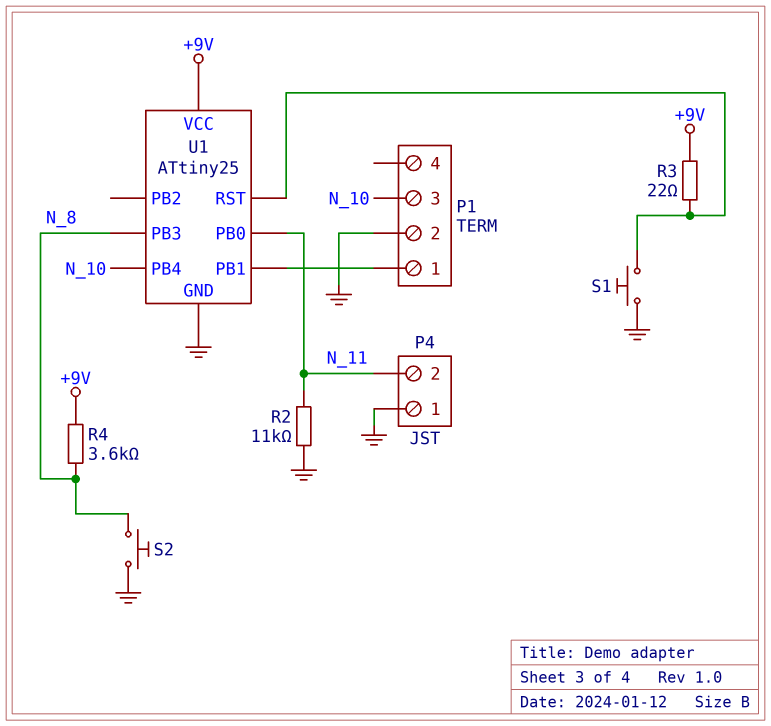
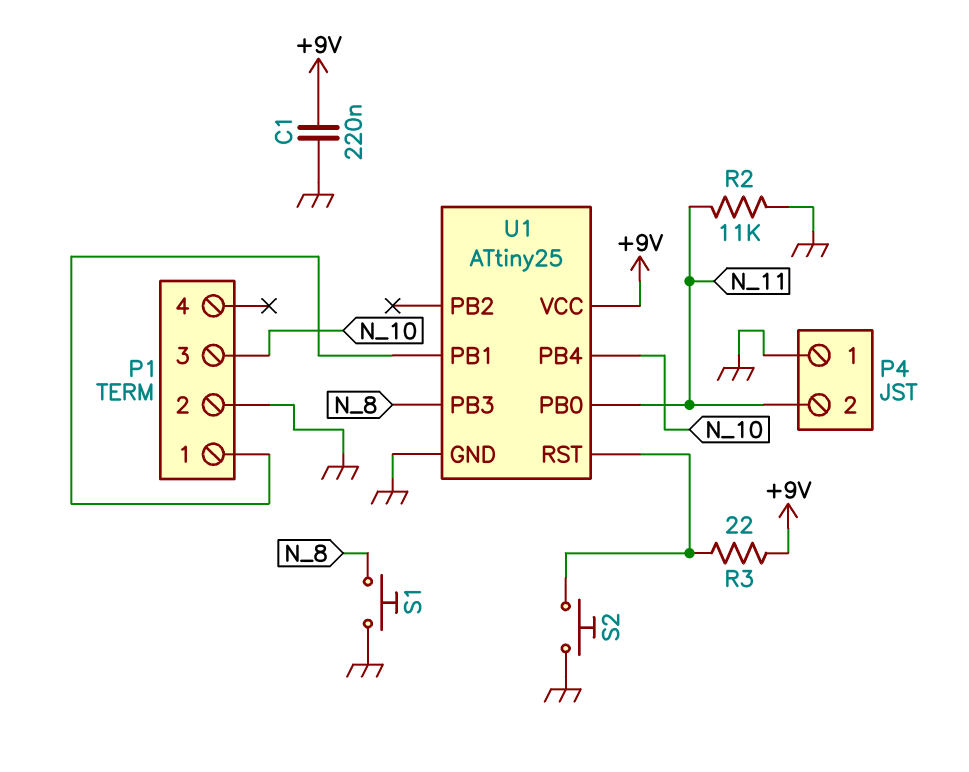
C1: none -> 220nF (+9V, GND)
R4: 3.6k (+9V, N_8) -> none
S1: button (GND, U1/RST) -> button (GND, N_8)
S2: button (GND, N_8) -> button (GND, U1/RST)

